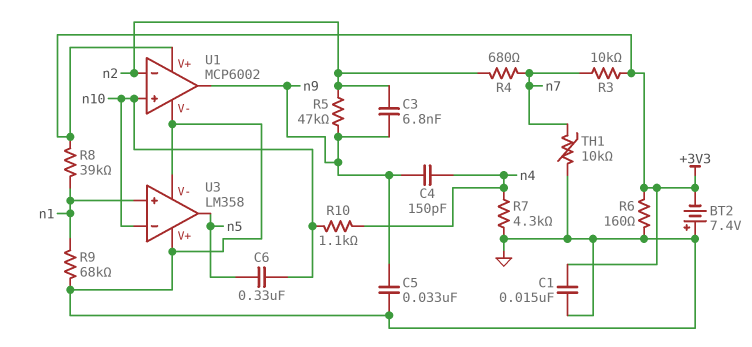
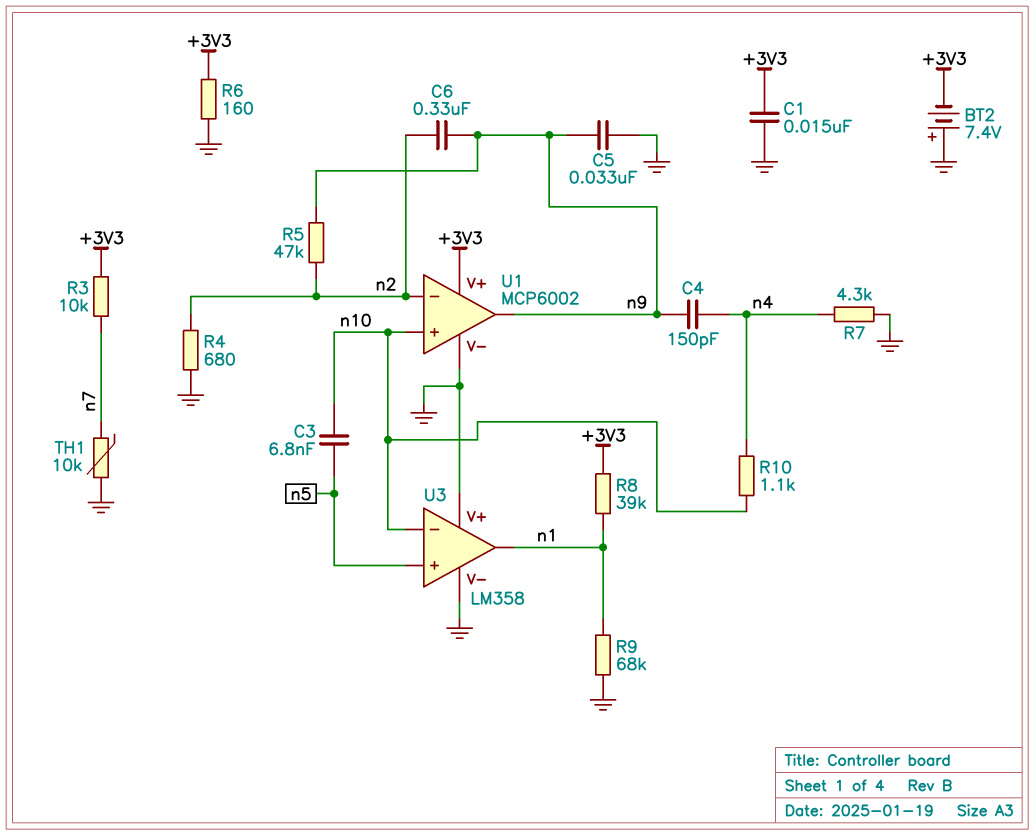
C3: 6.8nF (n2, n9) -> 6.8nF (n5, n10)
C6: 330nF (n5, n10) -> 330nF (n2, n9)
R4: 680 (n2, n7) -> 680 (GND, n2)
U3 pin in+: n1 -> n5
U3 pin out: n5 -> n1

